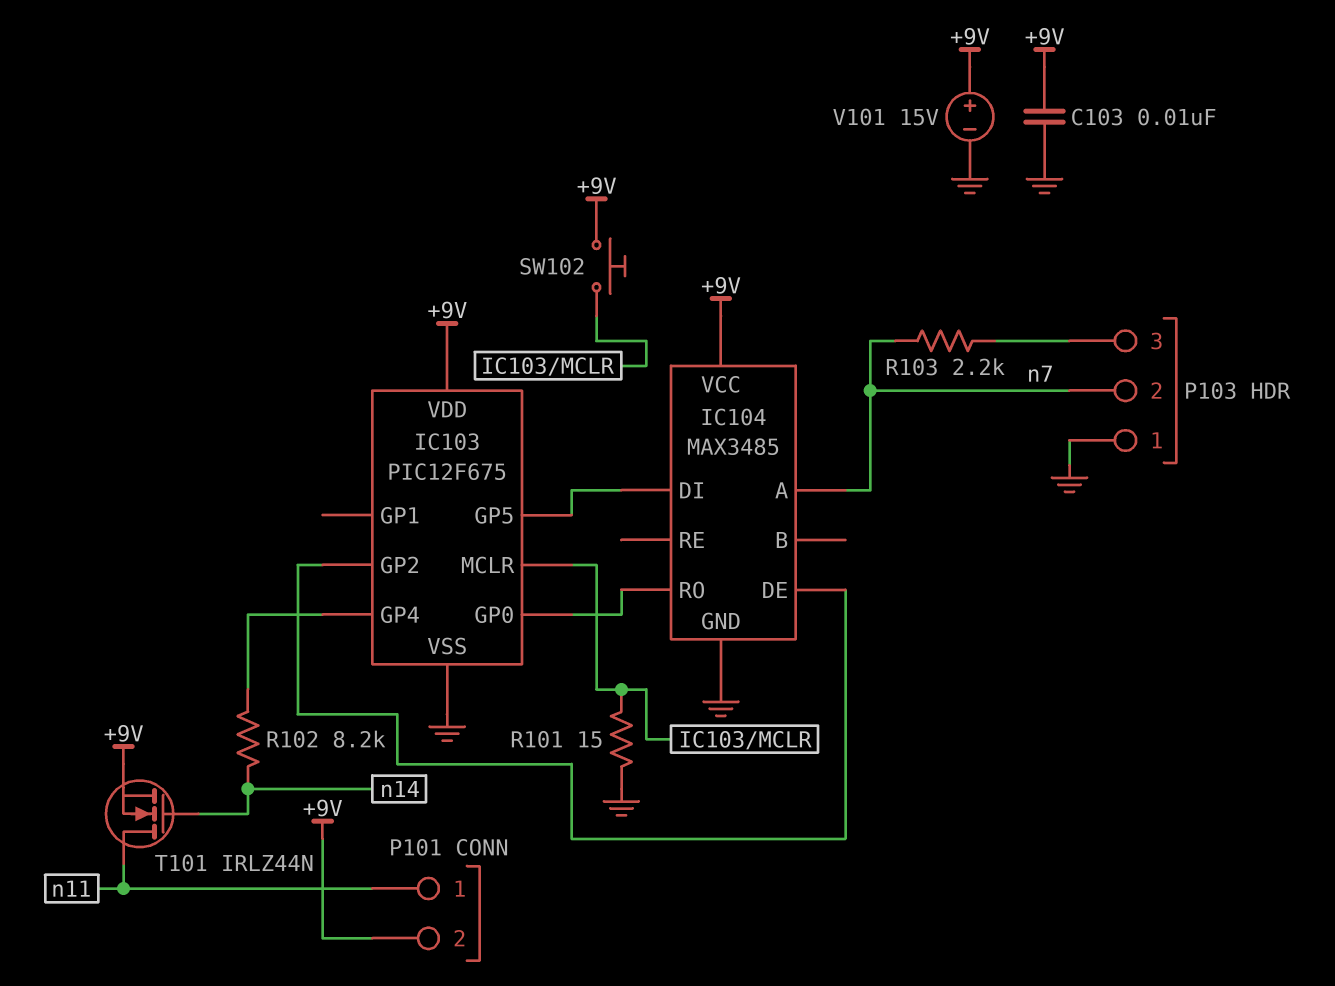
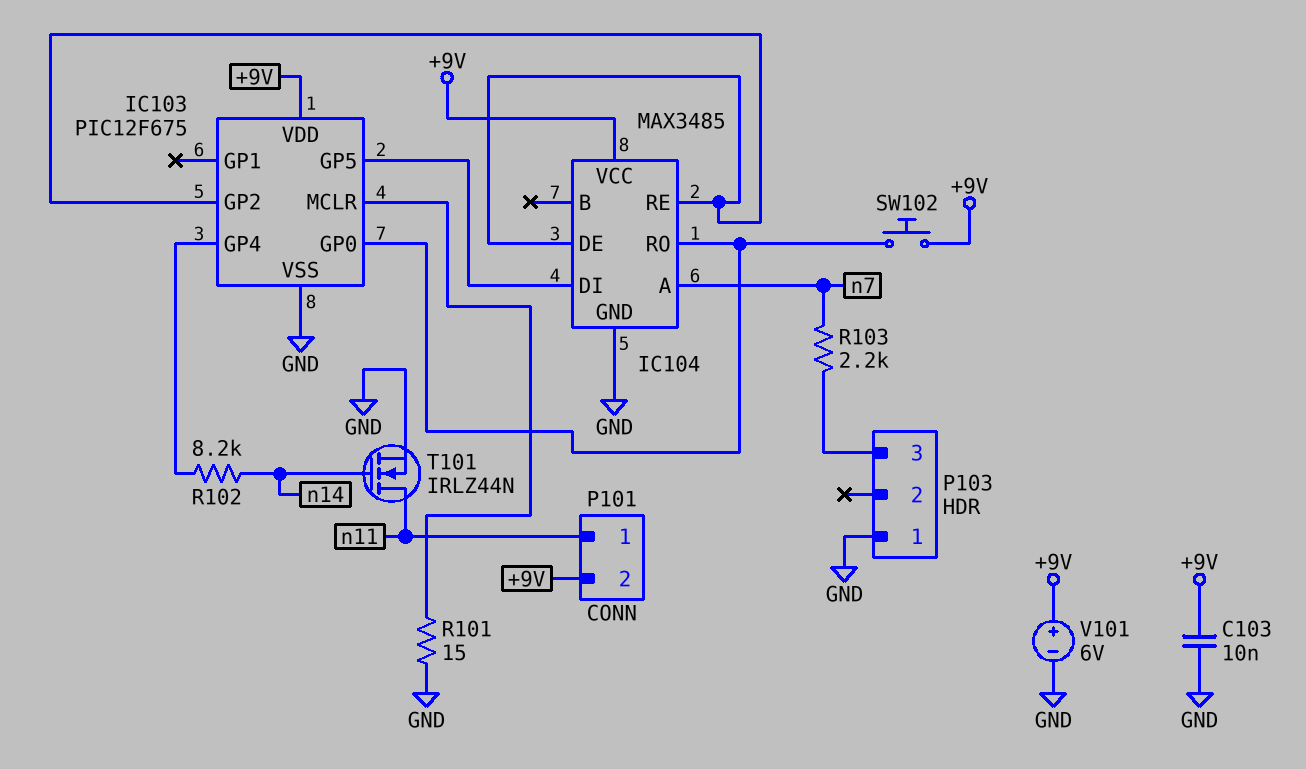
IC104 pin RE: none -> IC103/GP2
P103 pin 2: n7 -> none
SW102: button (+9V, IC103/MCLR) -> button (+9V, IC103/GP0)
T101: NMOS IRLZ44N (G n14, D n11, S +9V) -> NMOS IRLZ44N (G n14, D n11, S GND)
V101: 15V (plus +9V, minus GND) -> 6V (plus +9V, minus GND)

